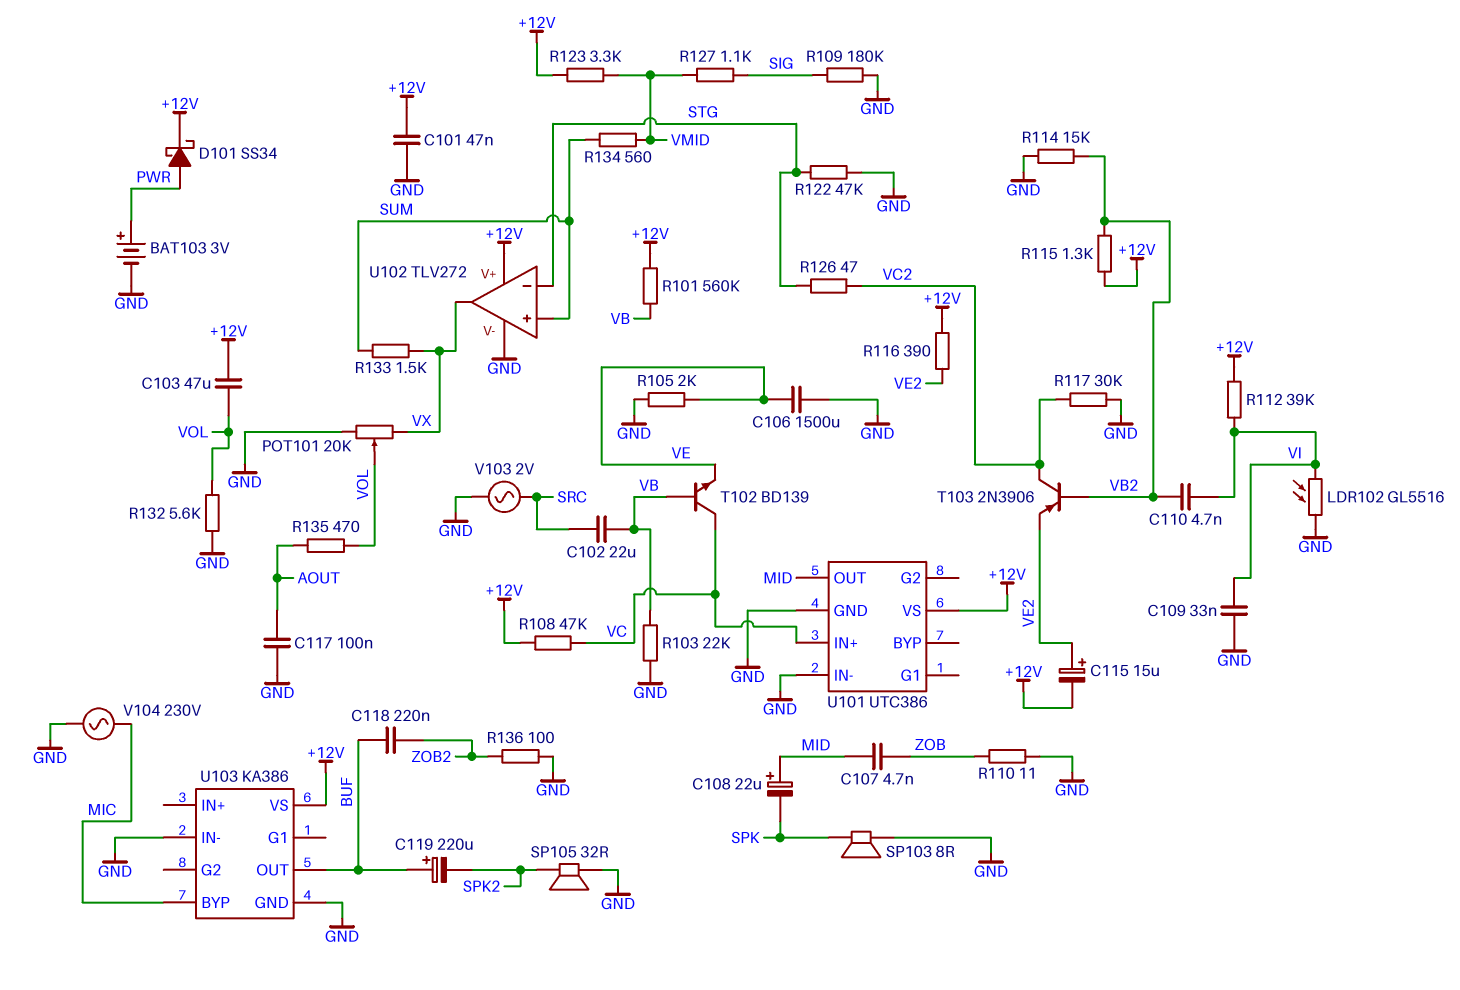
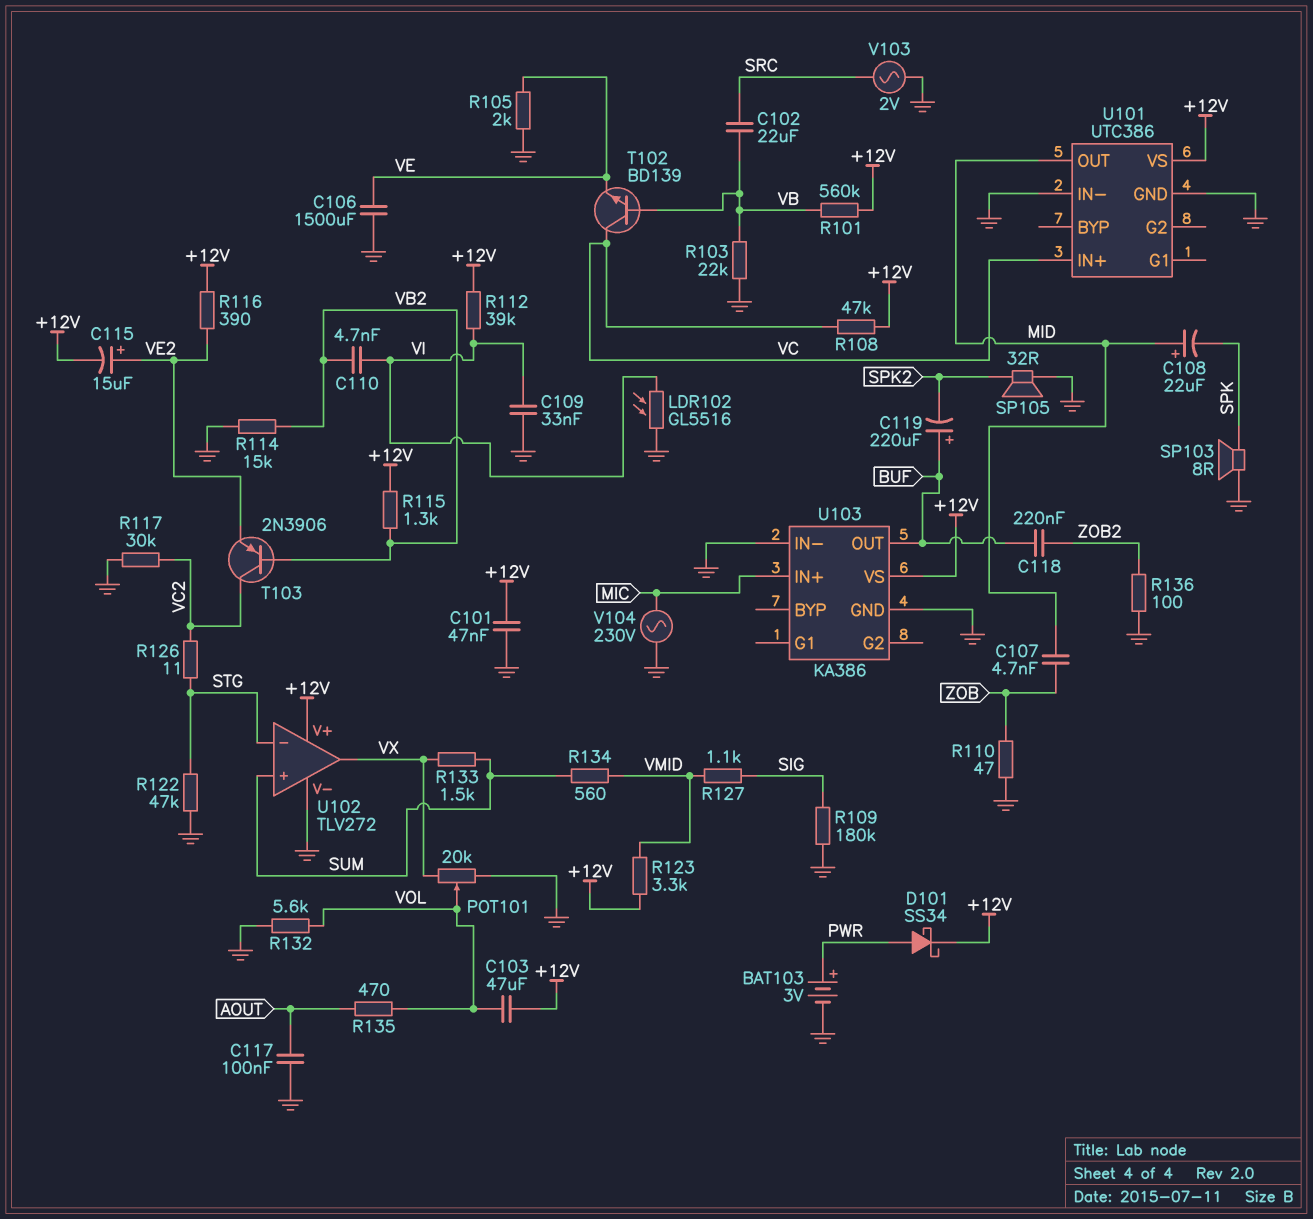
R110: 11 (GND, ZOB) -> 47 (GND, ZOB)
R126: 47 (STG, VC2) -> 11 (STG, VC2)
U103 pin BYP: MIC -> none
U103 pin IN+: none -> MIC

